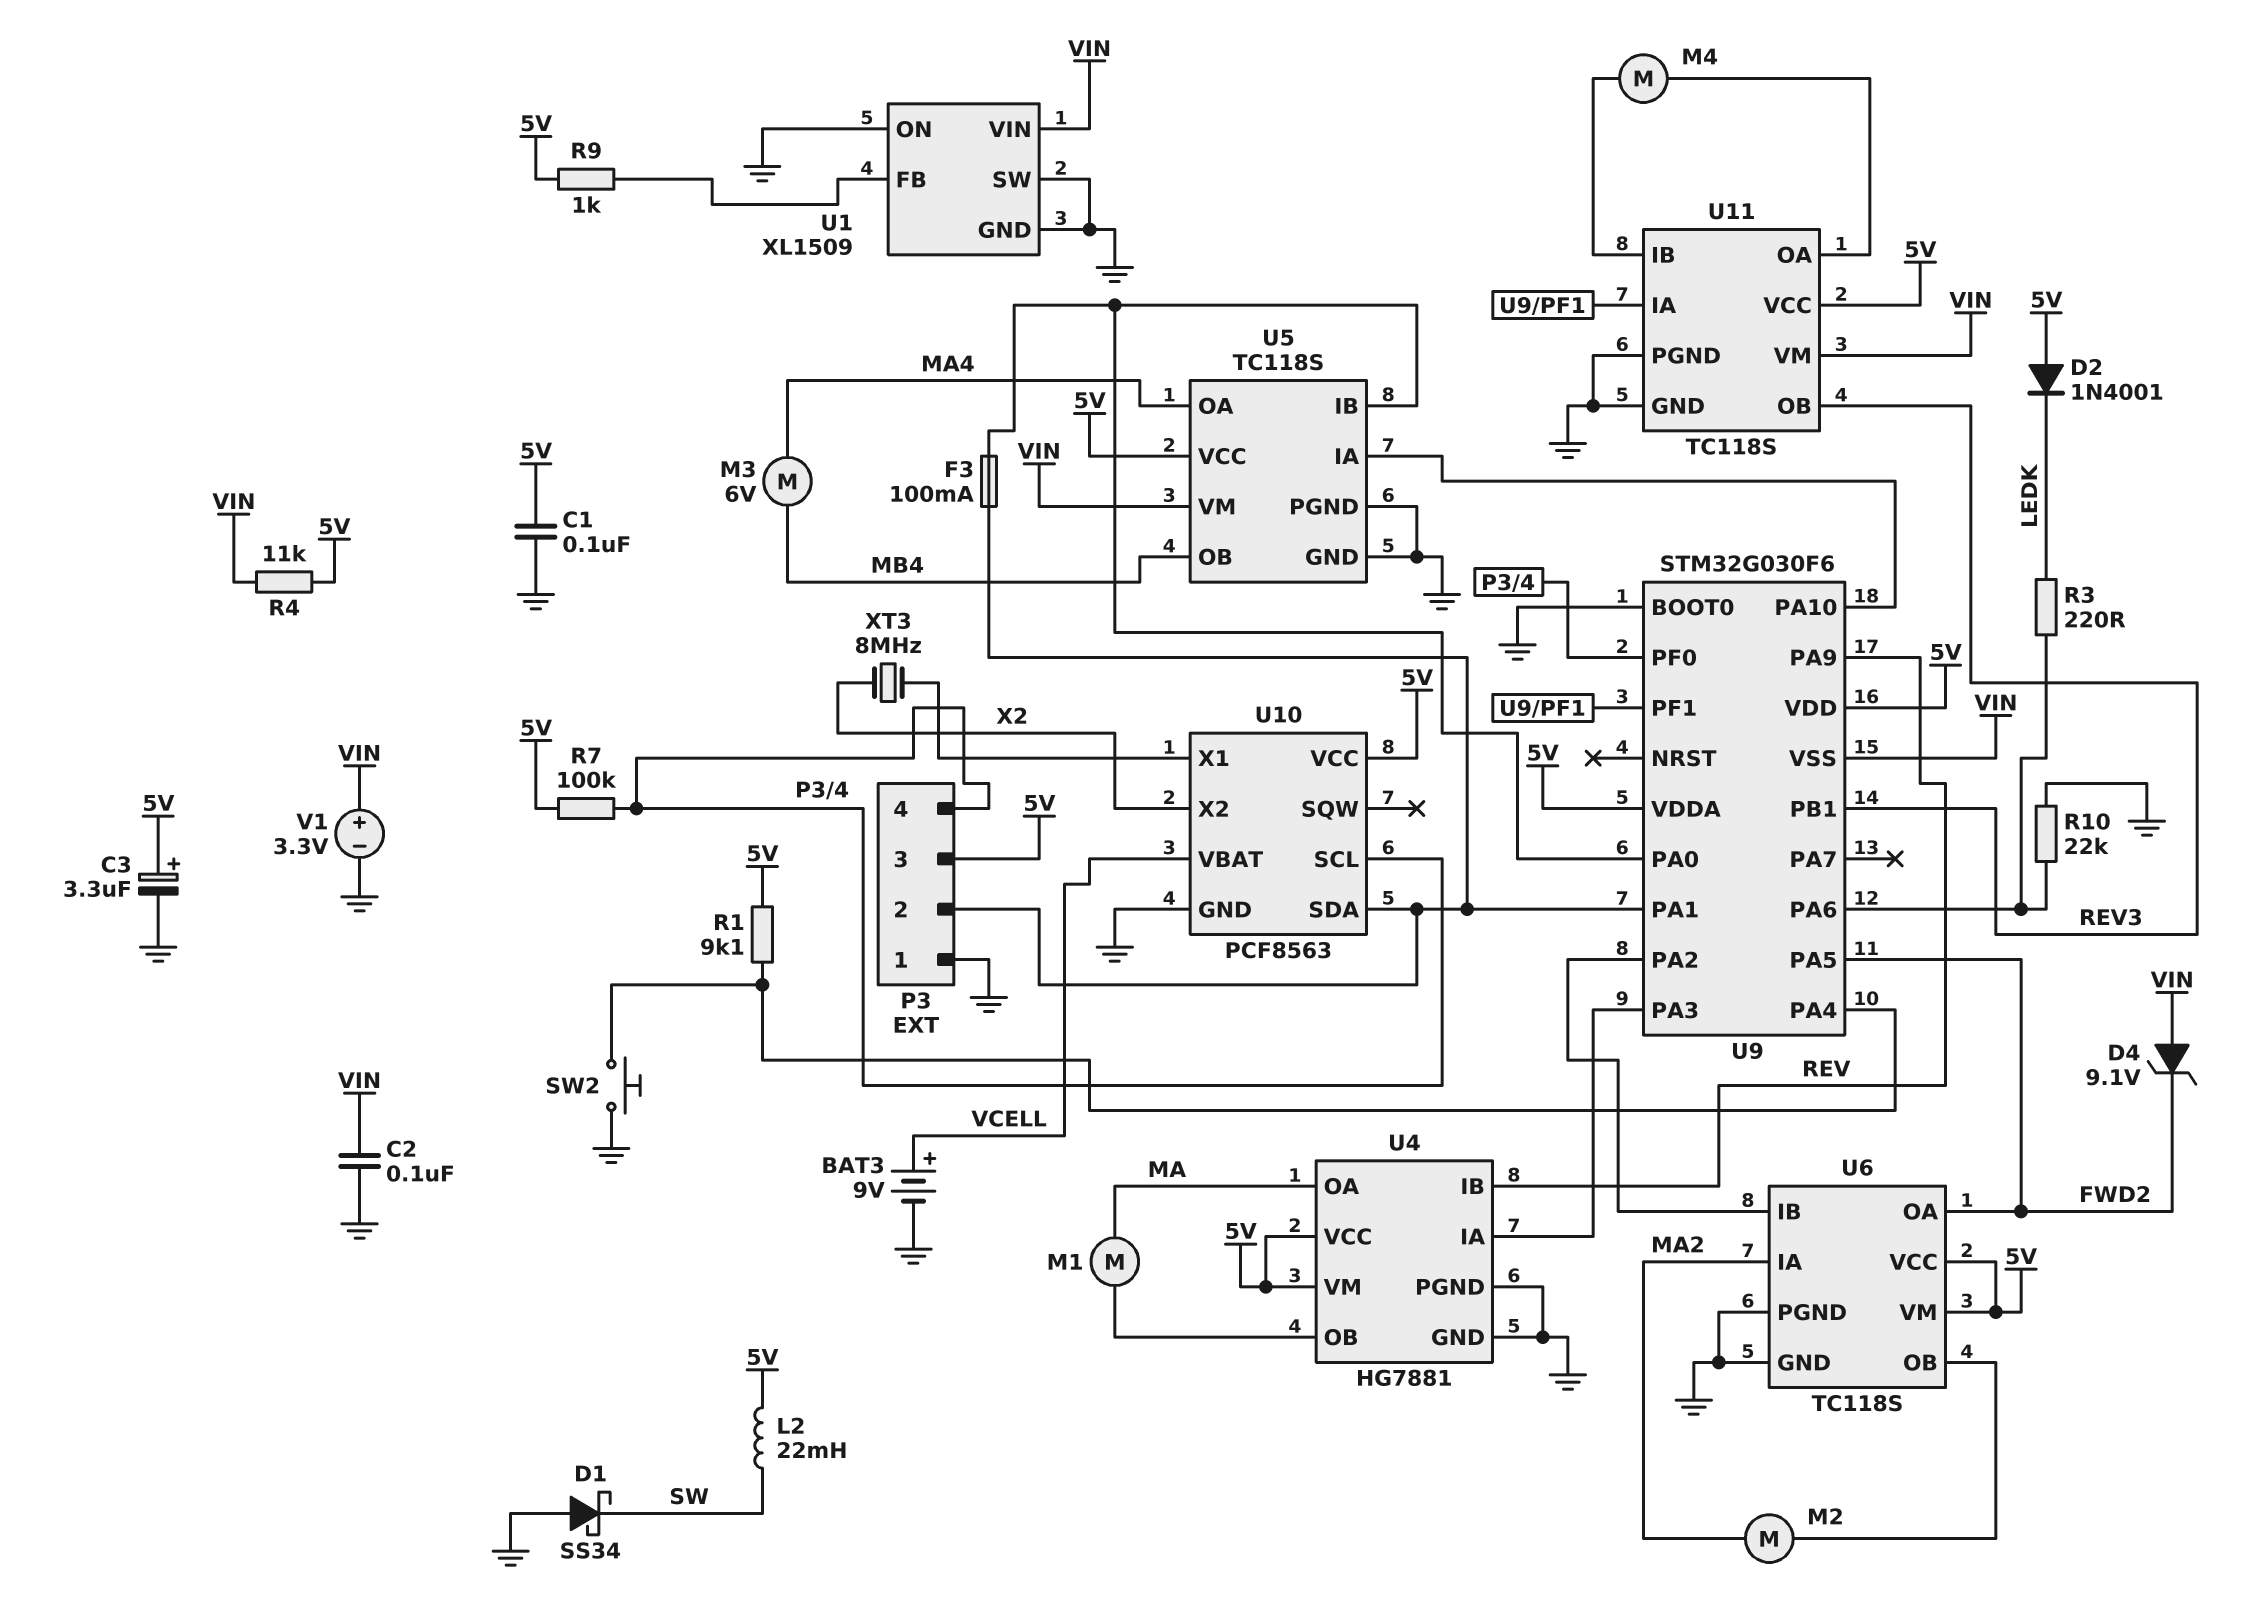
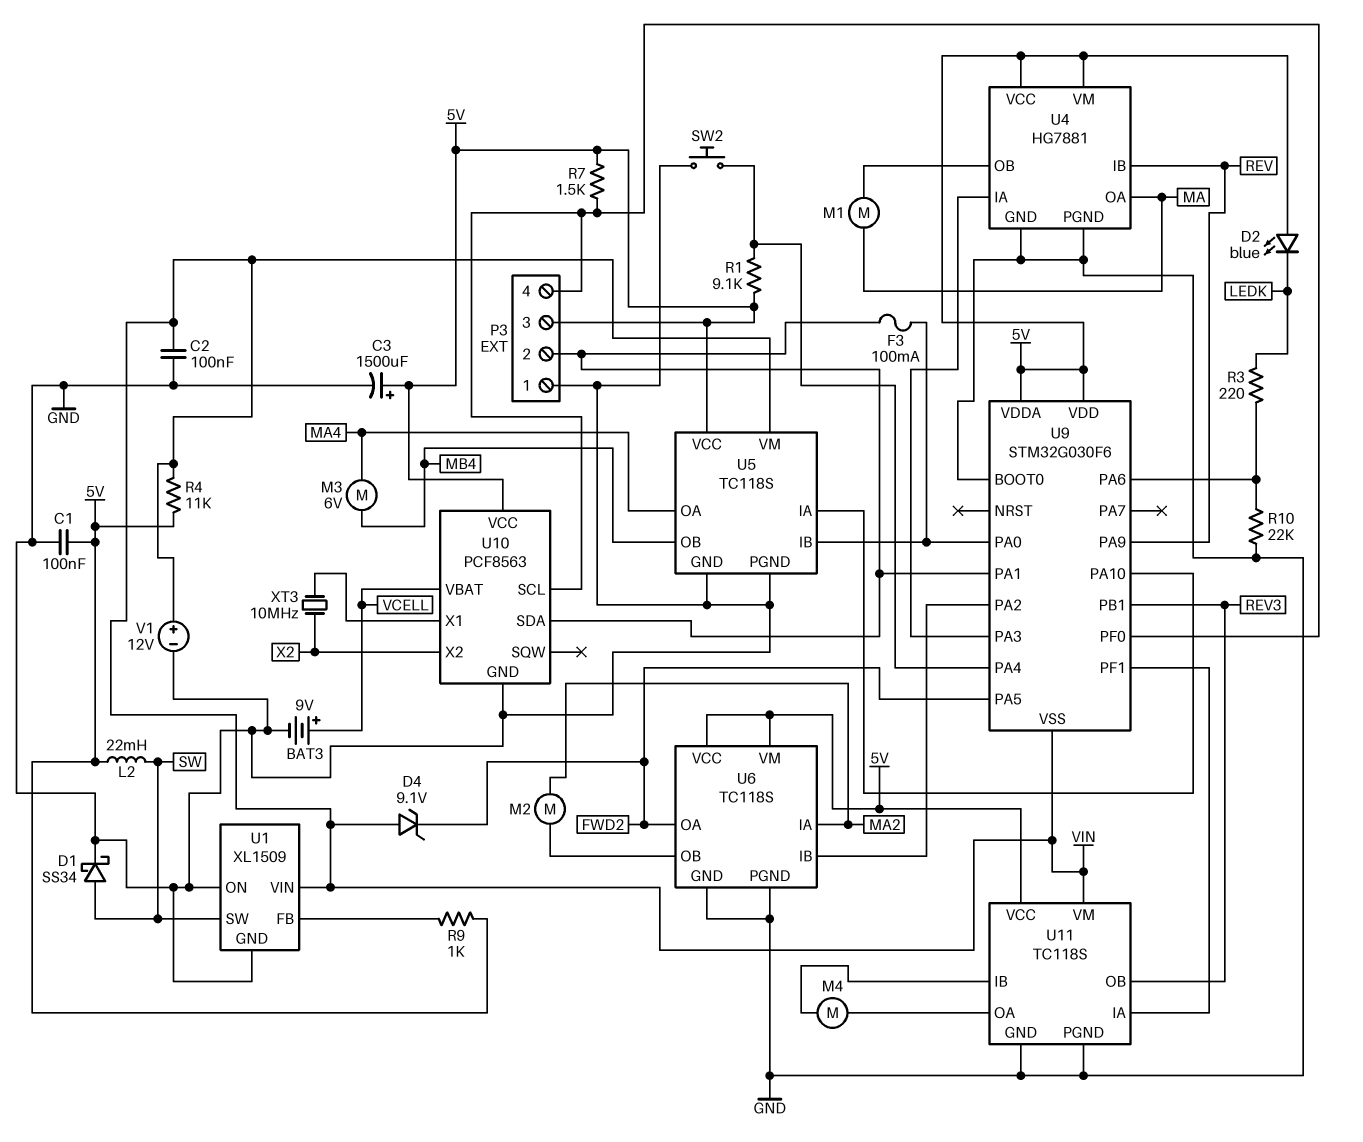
C3: 3.3uF (plus 5V, minus GND) -> 1500uF (plus 5V, minus GND)
D1: schottky SS34 (A GND, K SW) -> schottky SS34 (A SW, K GND)
D2: diode 1N4001 (A 5V, K LEDK) -> LED blue (A 5V, K LEDK)
R7: 100k (5V, P3/4) -> 1.5k (5V, P3/4)
U1 pin SW: GND -> SW
V1: 3.3V (plus VIN, minus GND) -> 12V (plus VIN, minus GND)
XT3: 8MHz (U10/X1, X2) -> 10MHz (U10/X1, X2)

